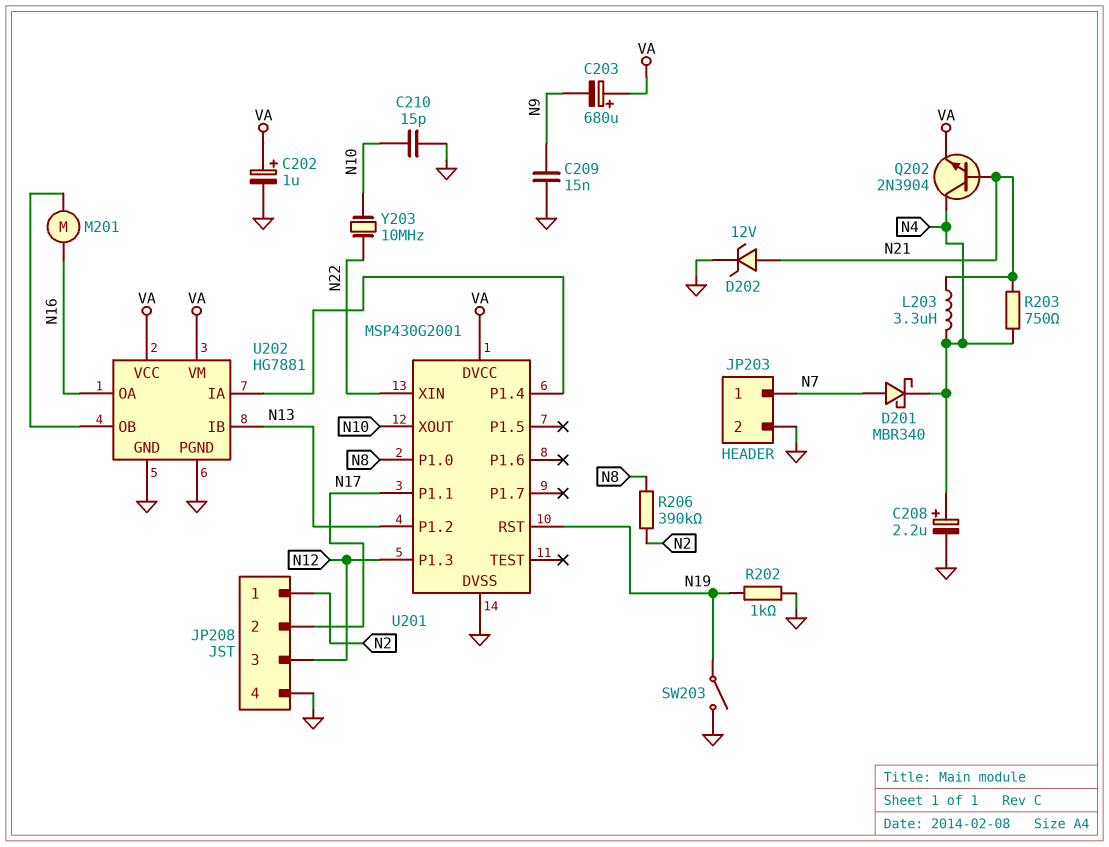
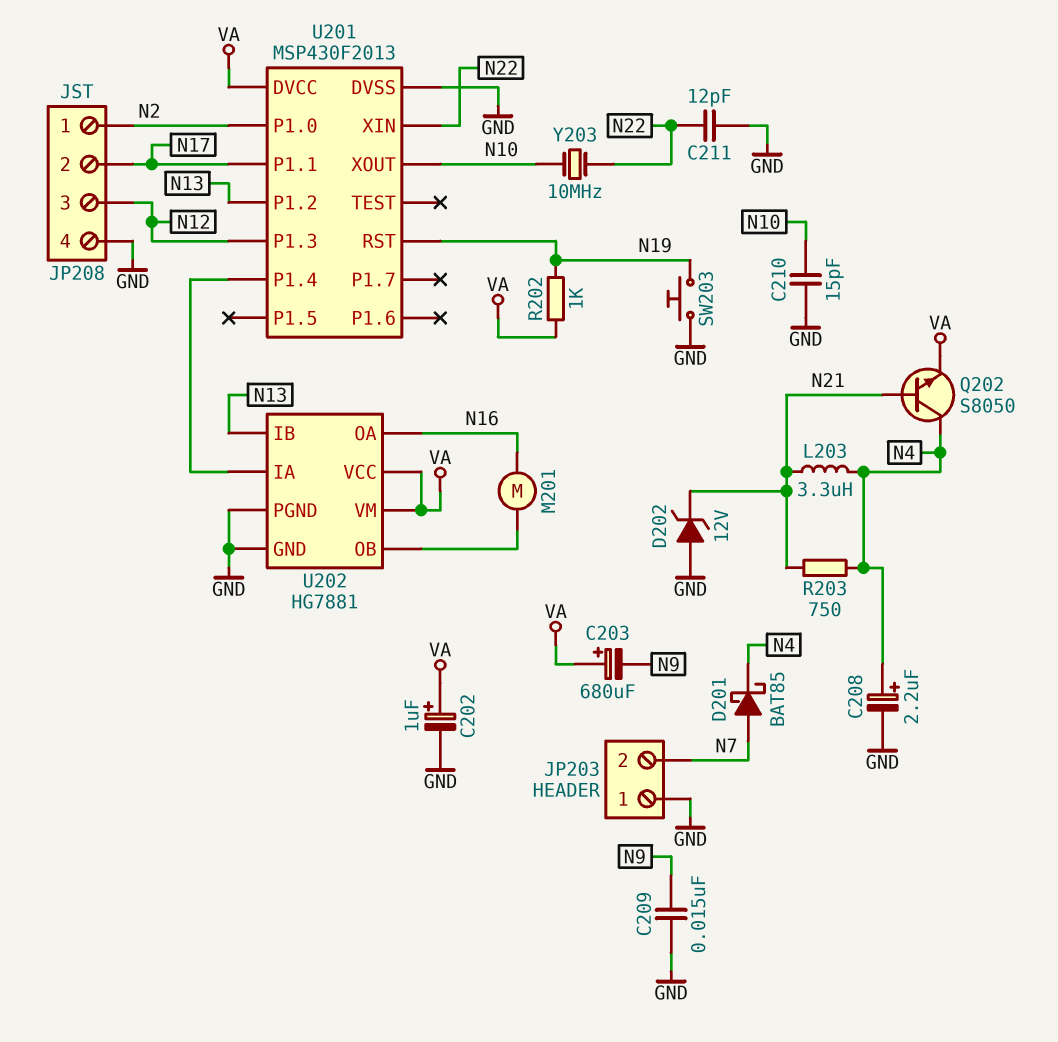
C211: none -> 12pF (GND, N22)
D201: schottky MBR340 (A N7, K N4) -> schottky BAT85 (A N7, K N4)
D202: zener 12V (A N21, K GND) -> zener 12V (A GND, K N21)
JP203 pin 1: N7 -> GND
JP203 pin 2: GND -> N7
Q202: NPN 2N3904 (B N21, C N4, E VA) -> NPN S8050 (B N21, C N4, E VA)
R202: 1k (GND, N19) -> 1k (N19, VA)
R206: 390k (N2, N8) -> none
SW203: switch (GND, N19) -> button (GND, N19)
U201: MSP430G2001 -> MSP430F2013
U201 pin P1.0: N8 -> N2

